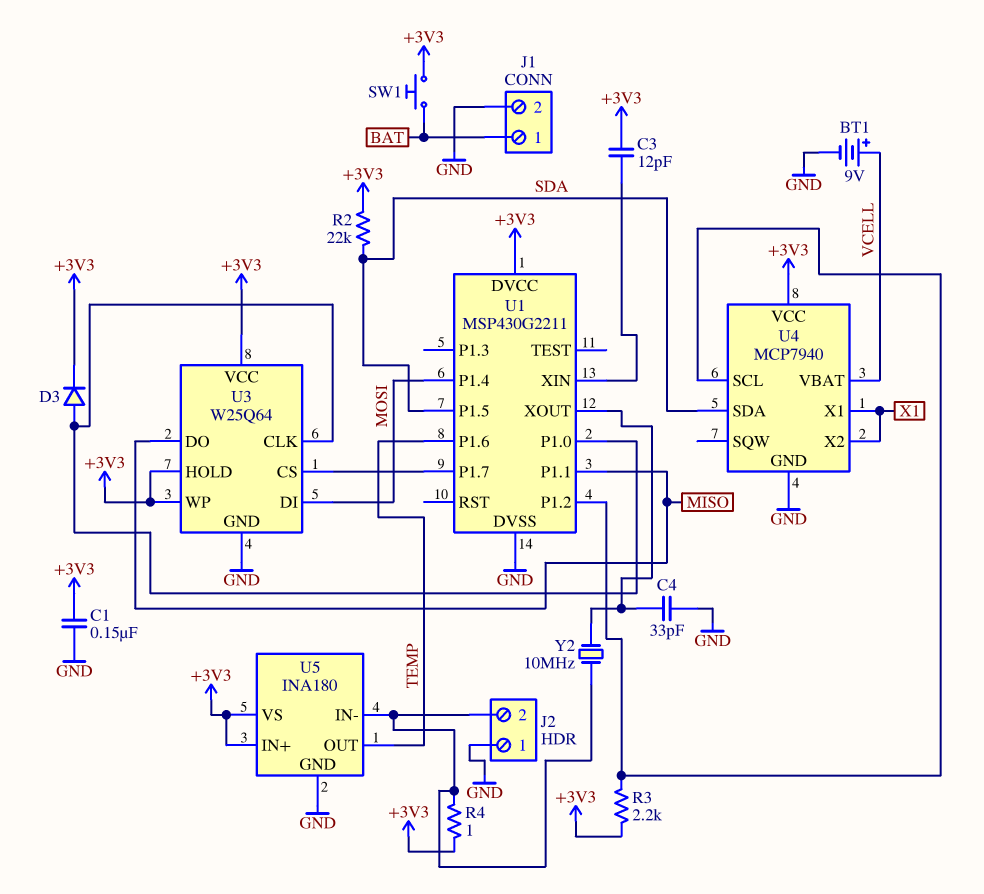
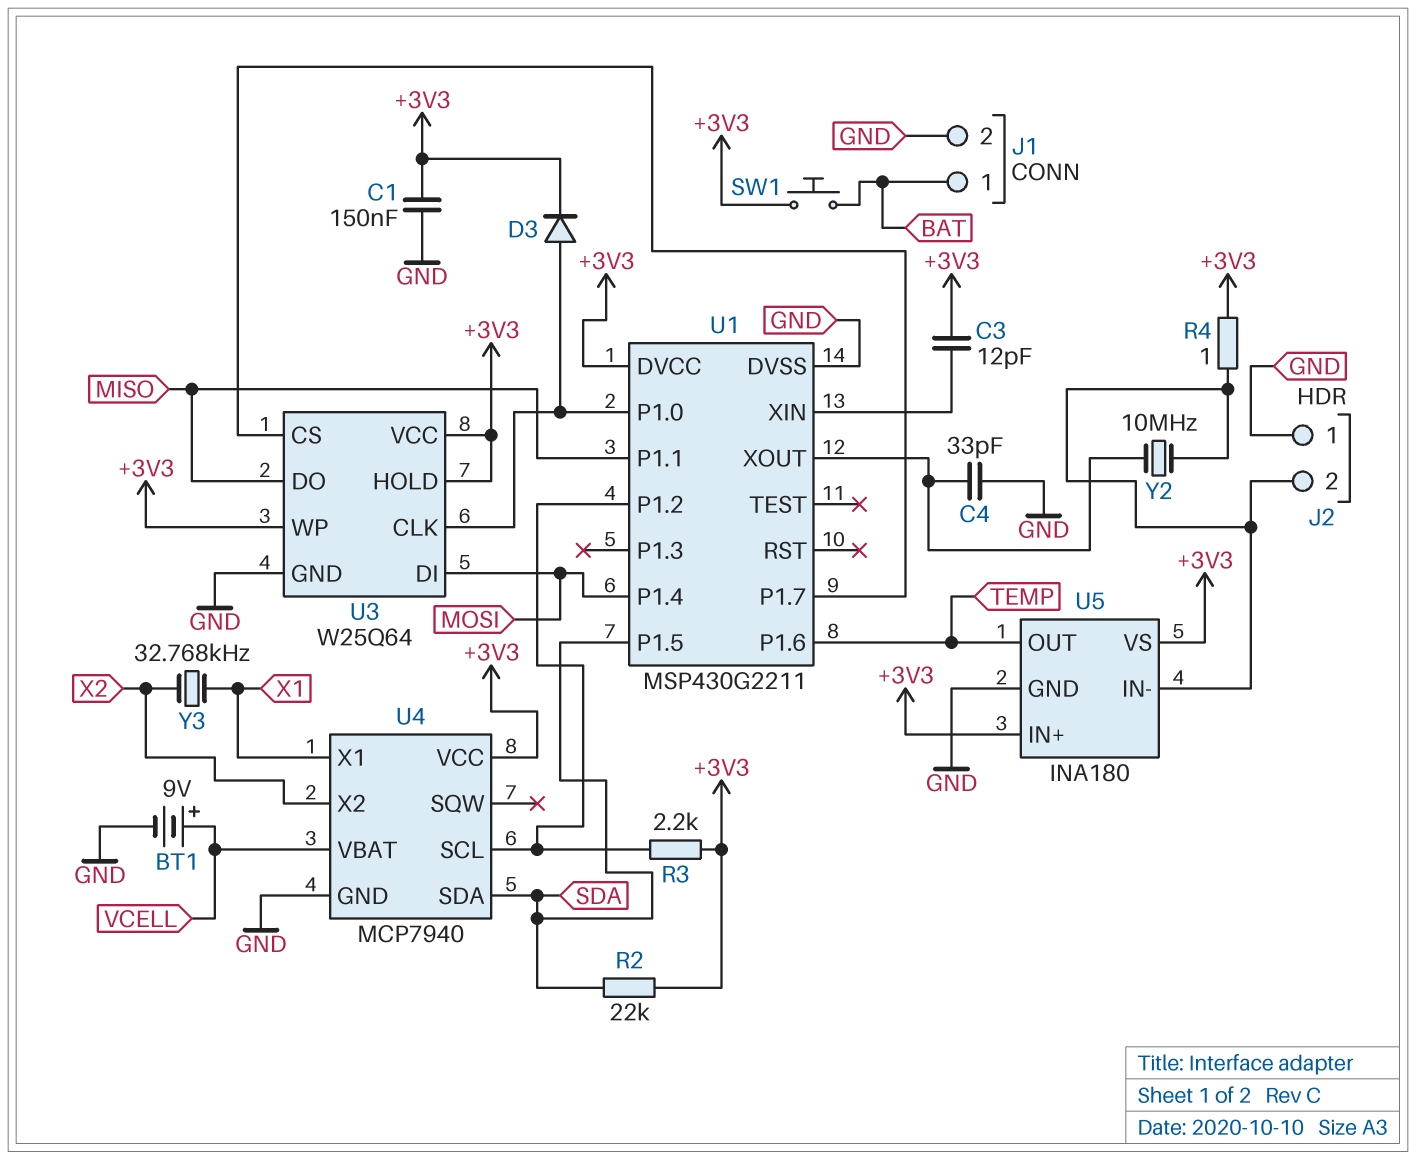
U4 pin X2: X1 -> X2
Y3: none -> 32.768kHz (X1, X2)

